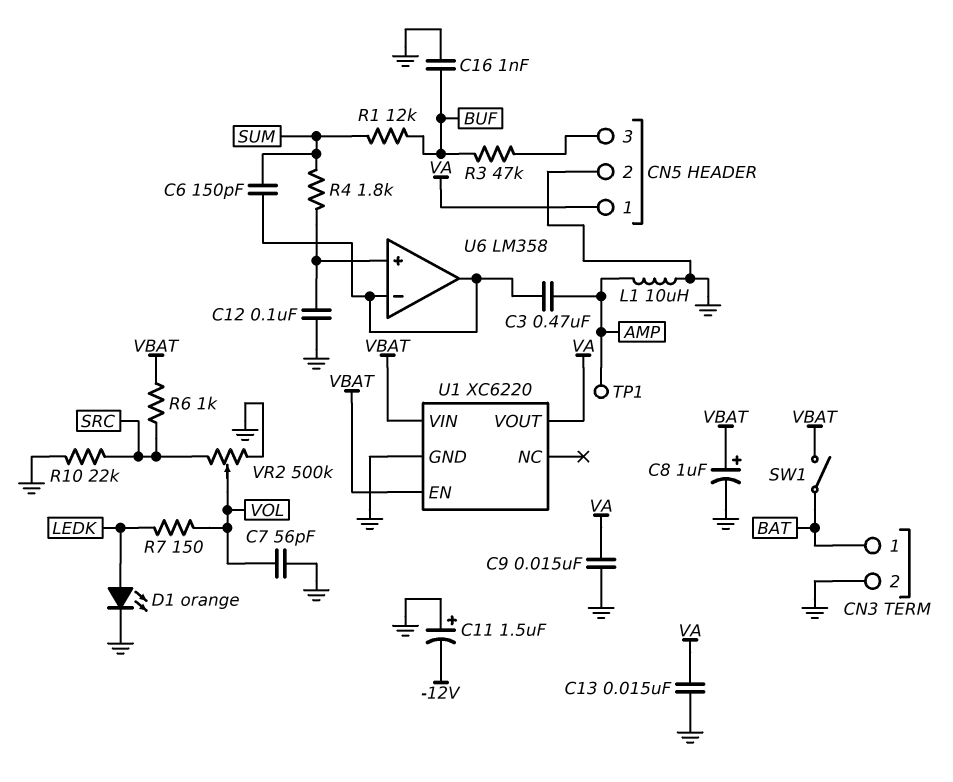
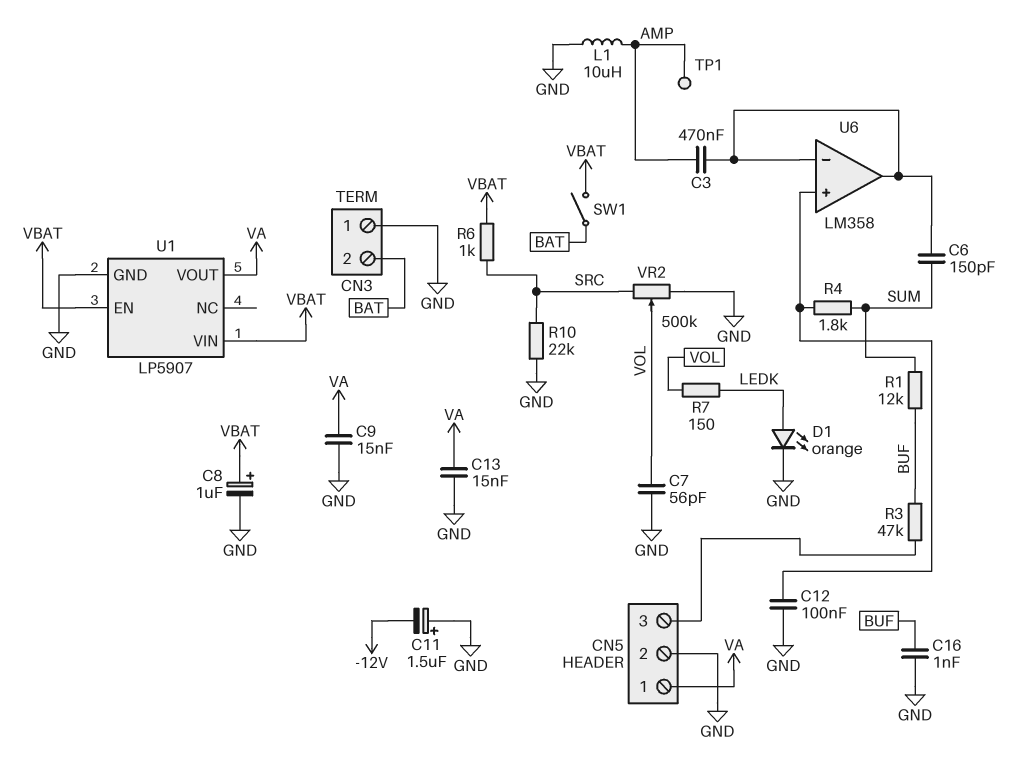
CN3 pin 1: BAT -> GND
CN3 pin 2: GND -> BAT
U1: XC6220 -> LP5907

